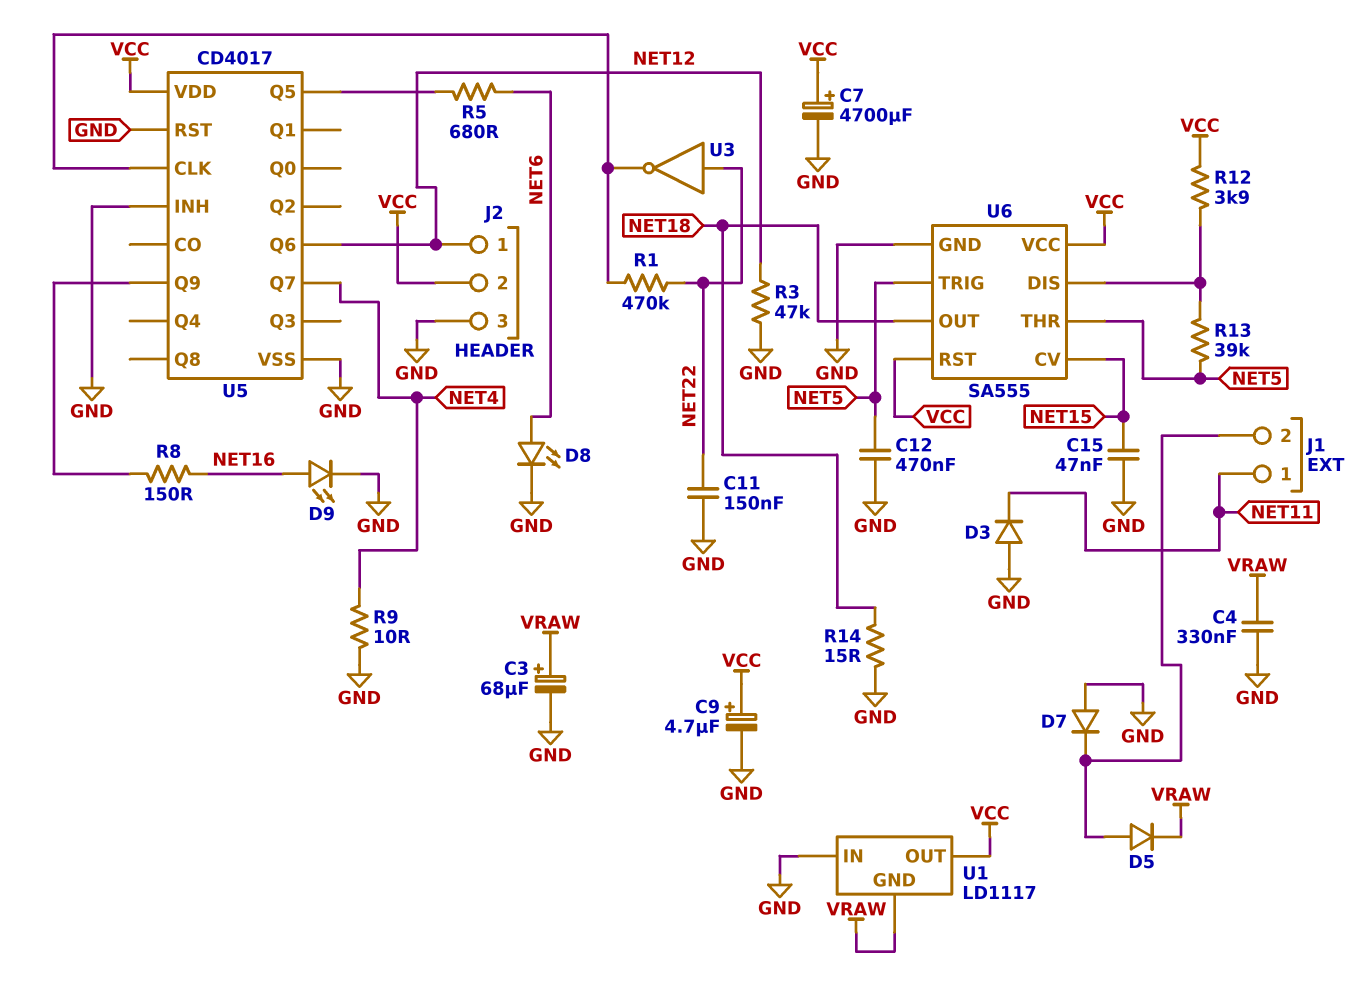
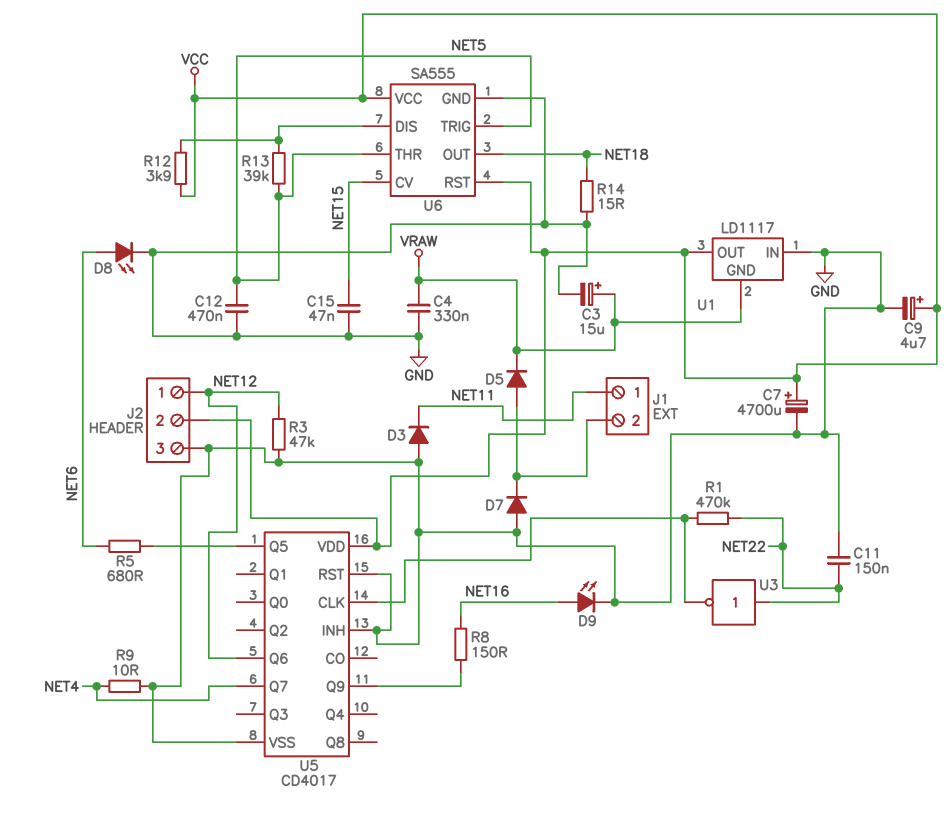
C3: 68uF (plus VRAW, minus GND) -> 15uF (plus VRAW, minus GND)

